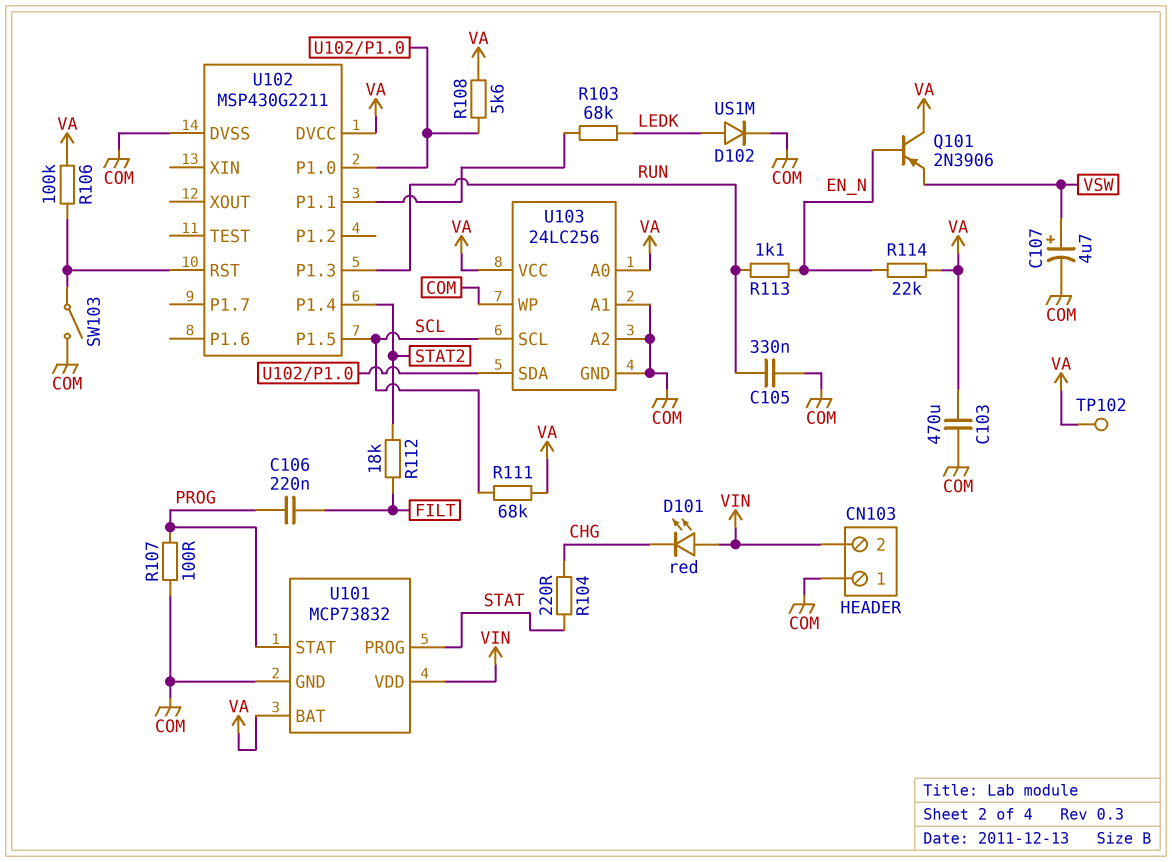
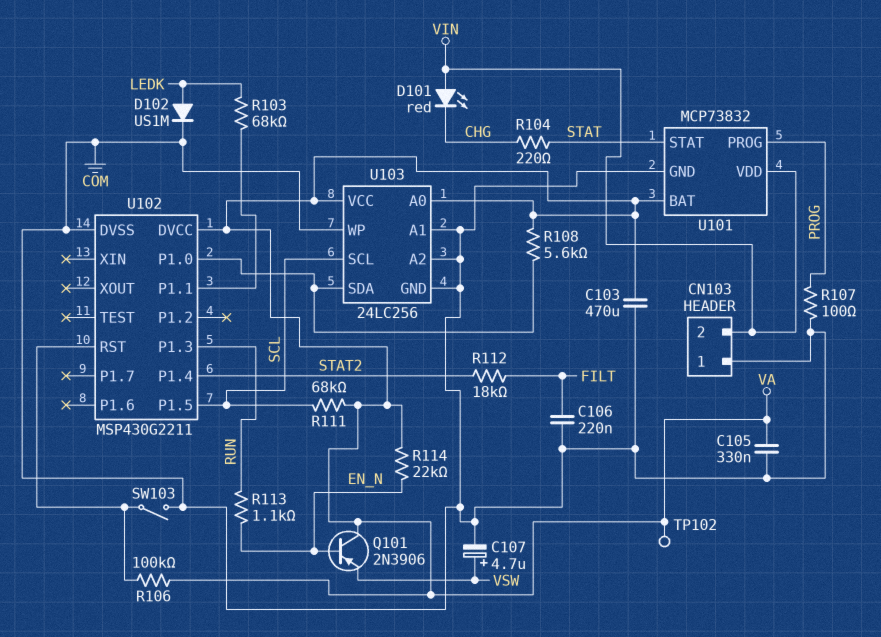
C105: 330nF (COM, RUN) -> 330nF (COM, VA)
C106: 220nF (FILT, PROG) -> 220nF (COM, FILT)
U101 pin PROG: STAT -> PROG
U101 pin STAT: PROG -> STAT

